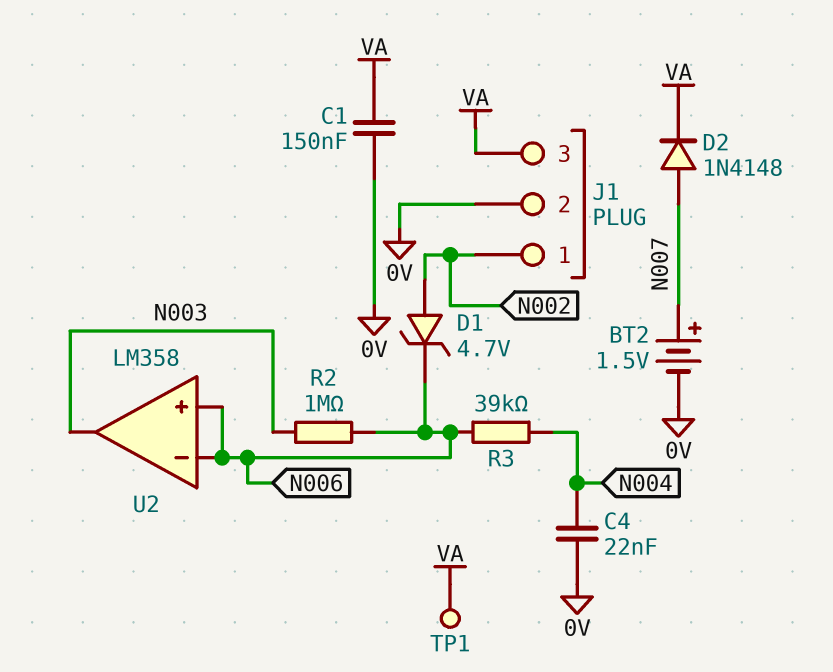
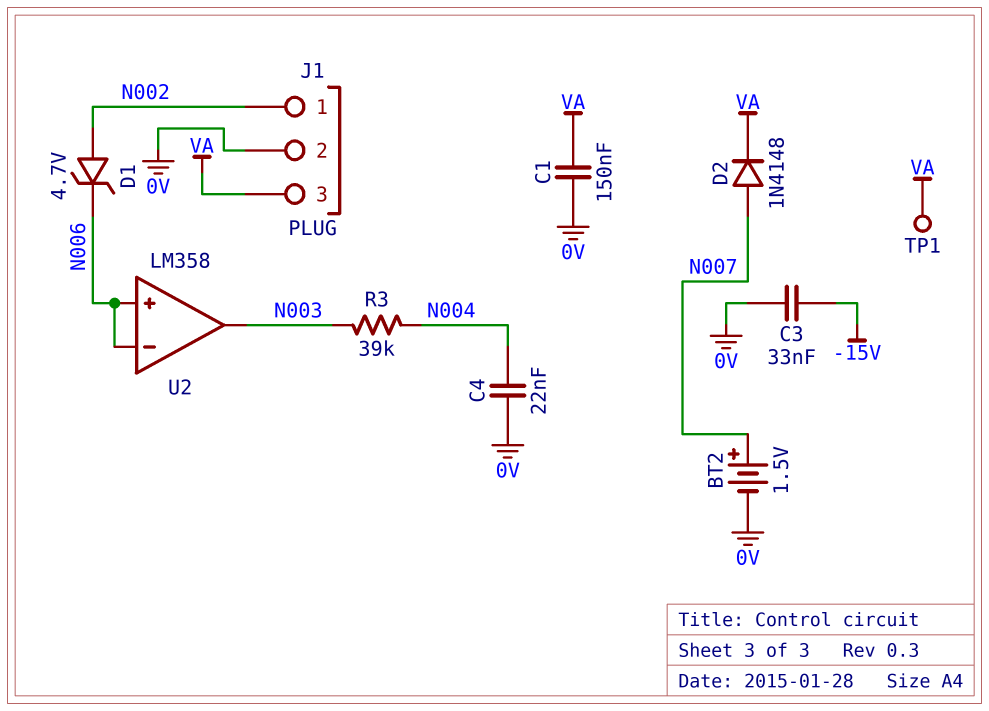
C3: none -> 33nF (-15V, 0V)
R2: 1M (N003, N006) -> none
R3: 39k (N004, N006) -> 39k (N003, N004)

